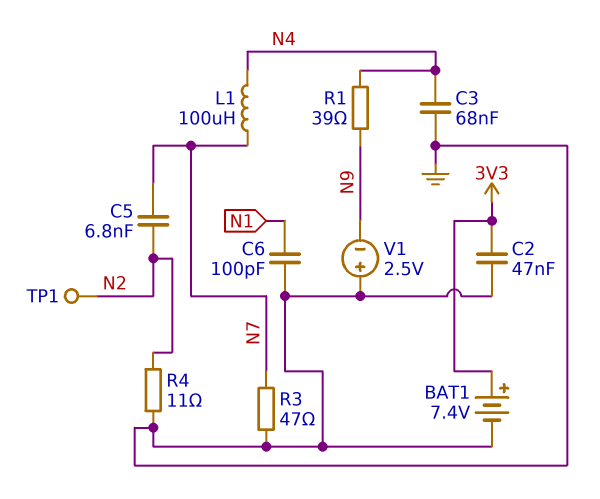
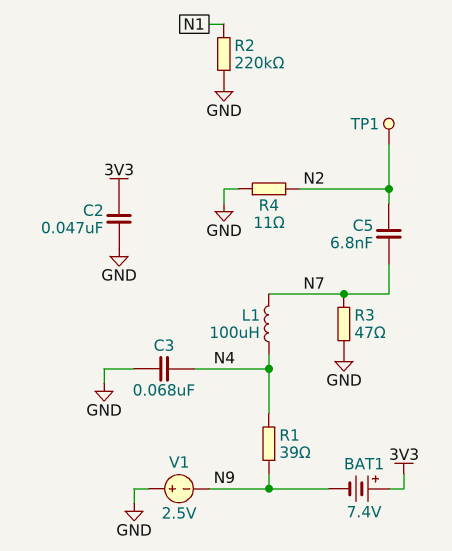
BAT1: 7.4V (plus 3V3, minus GND) -> 7.4V (plus 3V3, minus N9)
C6: 100pF (GND, N1) -> none
R2: none -> 220k (GND, N1)

